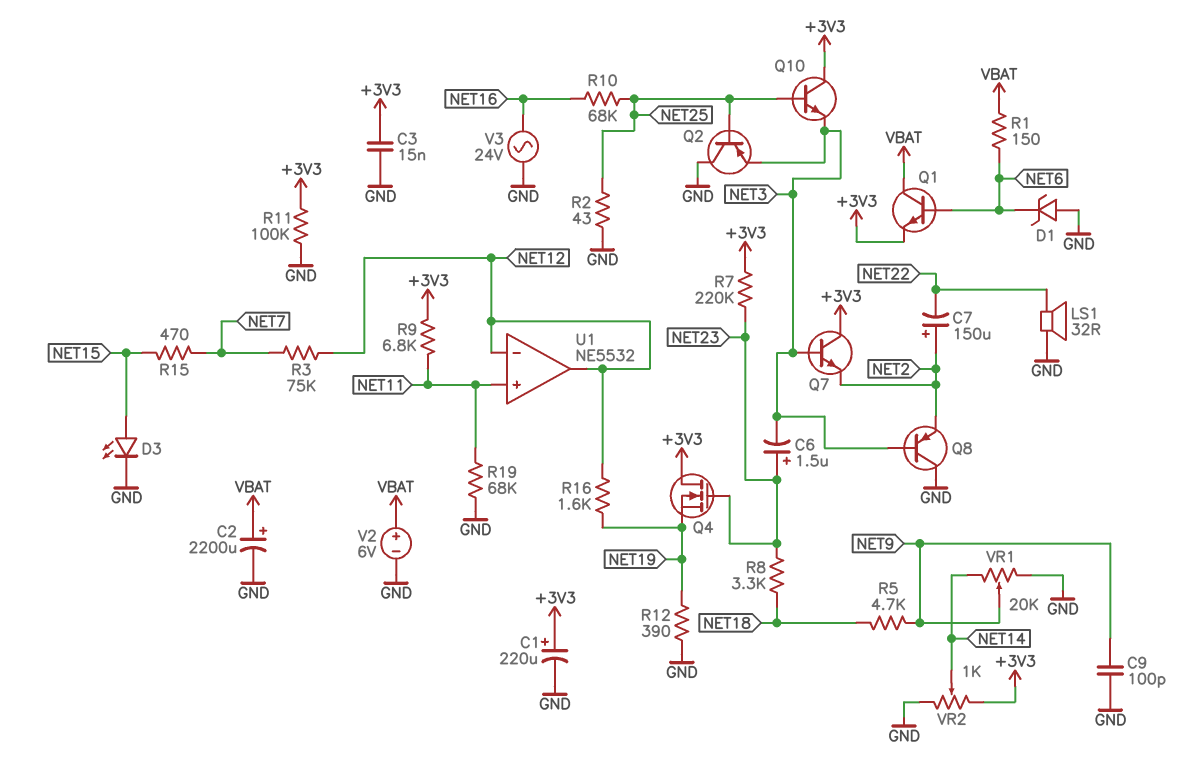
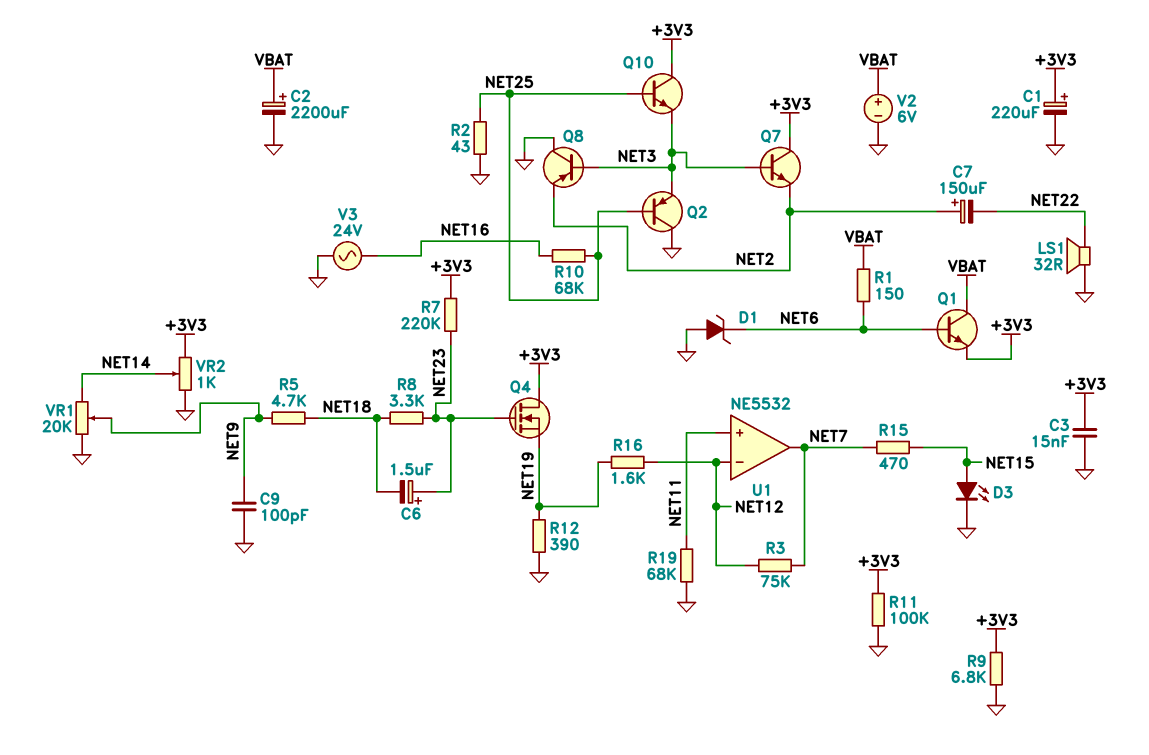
C6: 1.5uF (plus NET23, minus NET3) -> 1.5uF (plus NET23, minus NET18)
R9: 6.8k (+3V3, NET11) -> 6.8k (+3V3, GND)
U1 pin out: NET12 -> NET7

